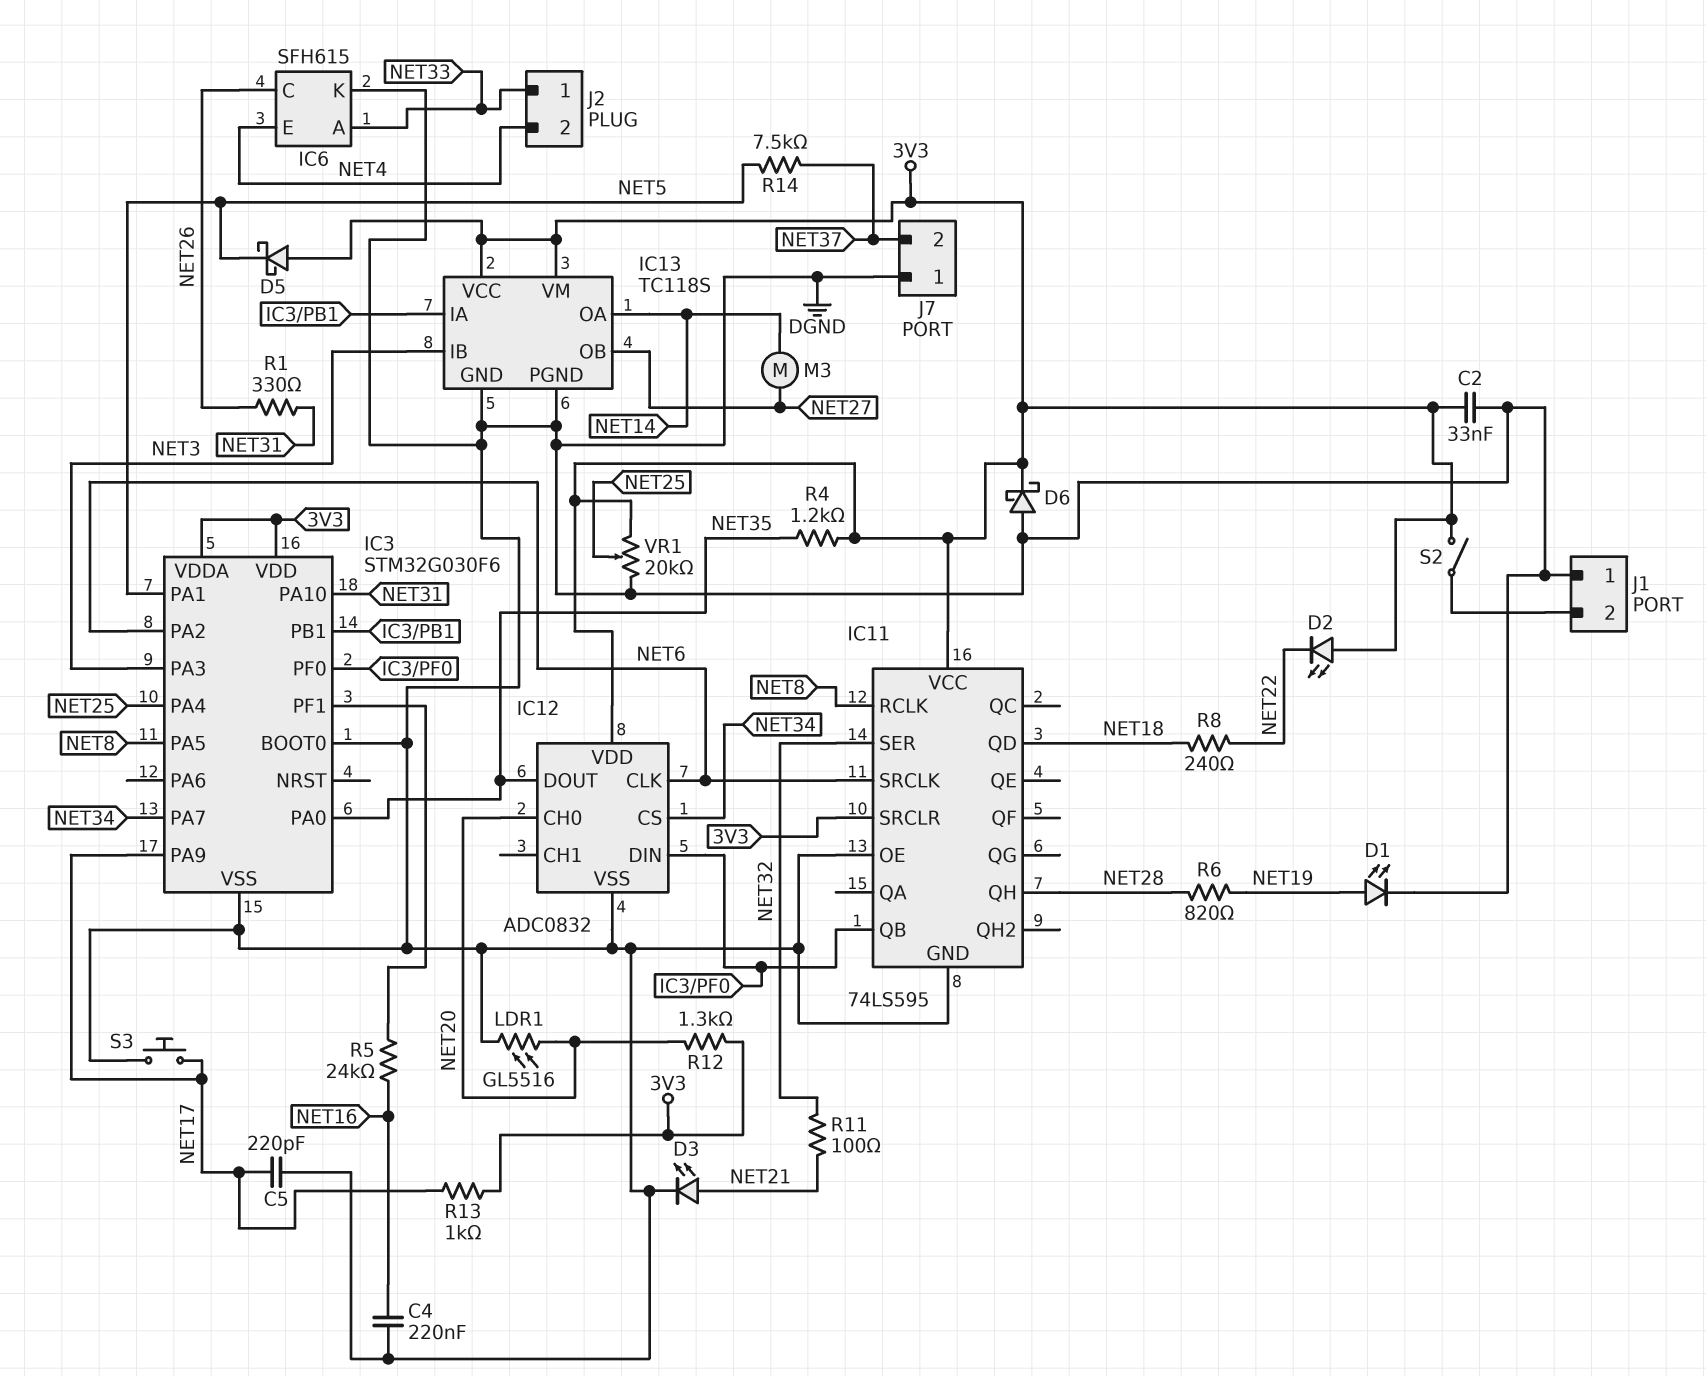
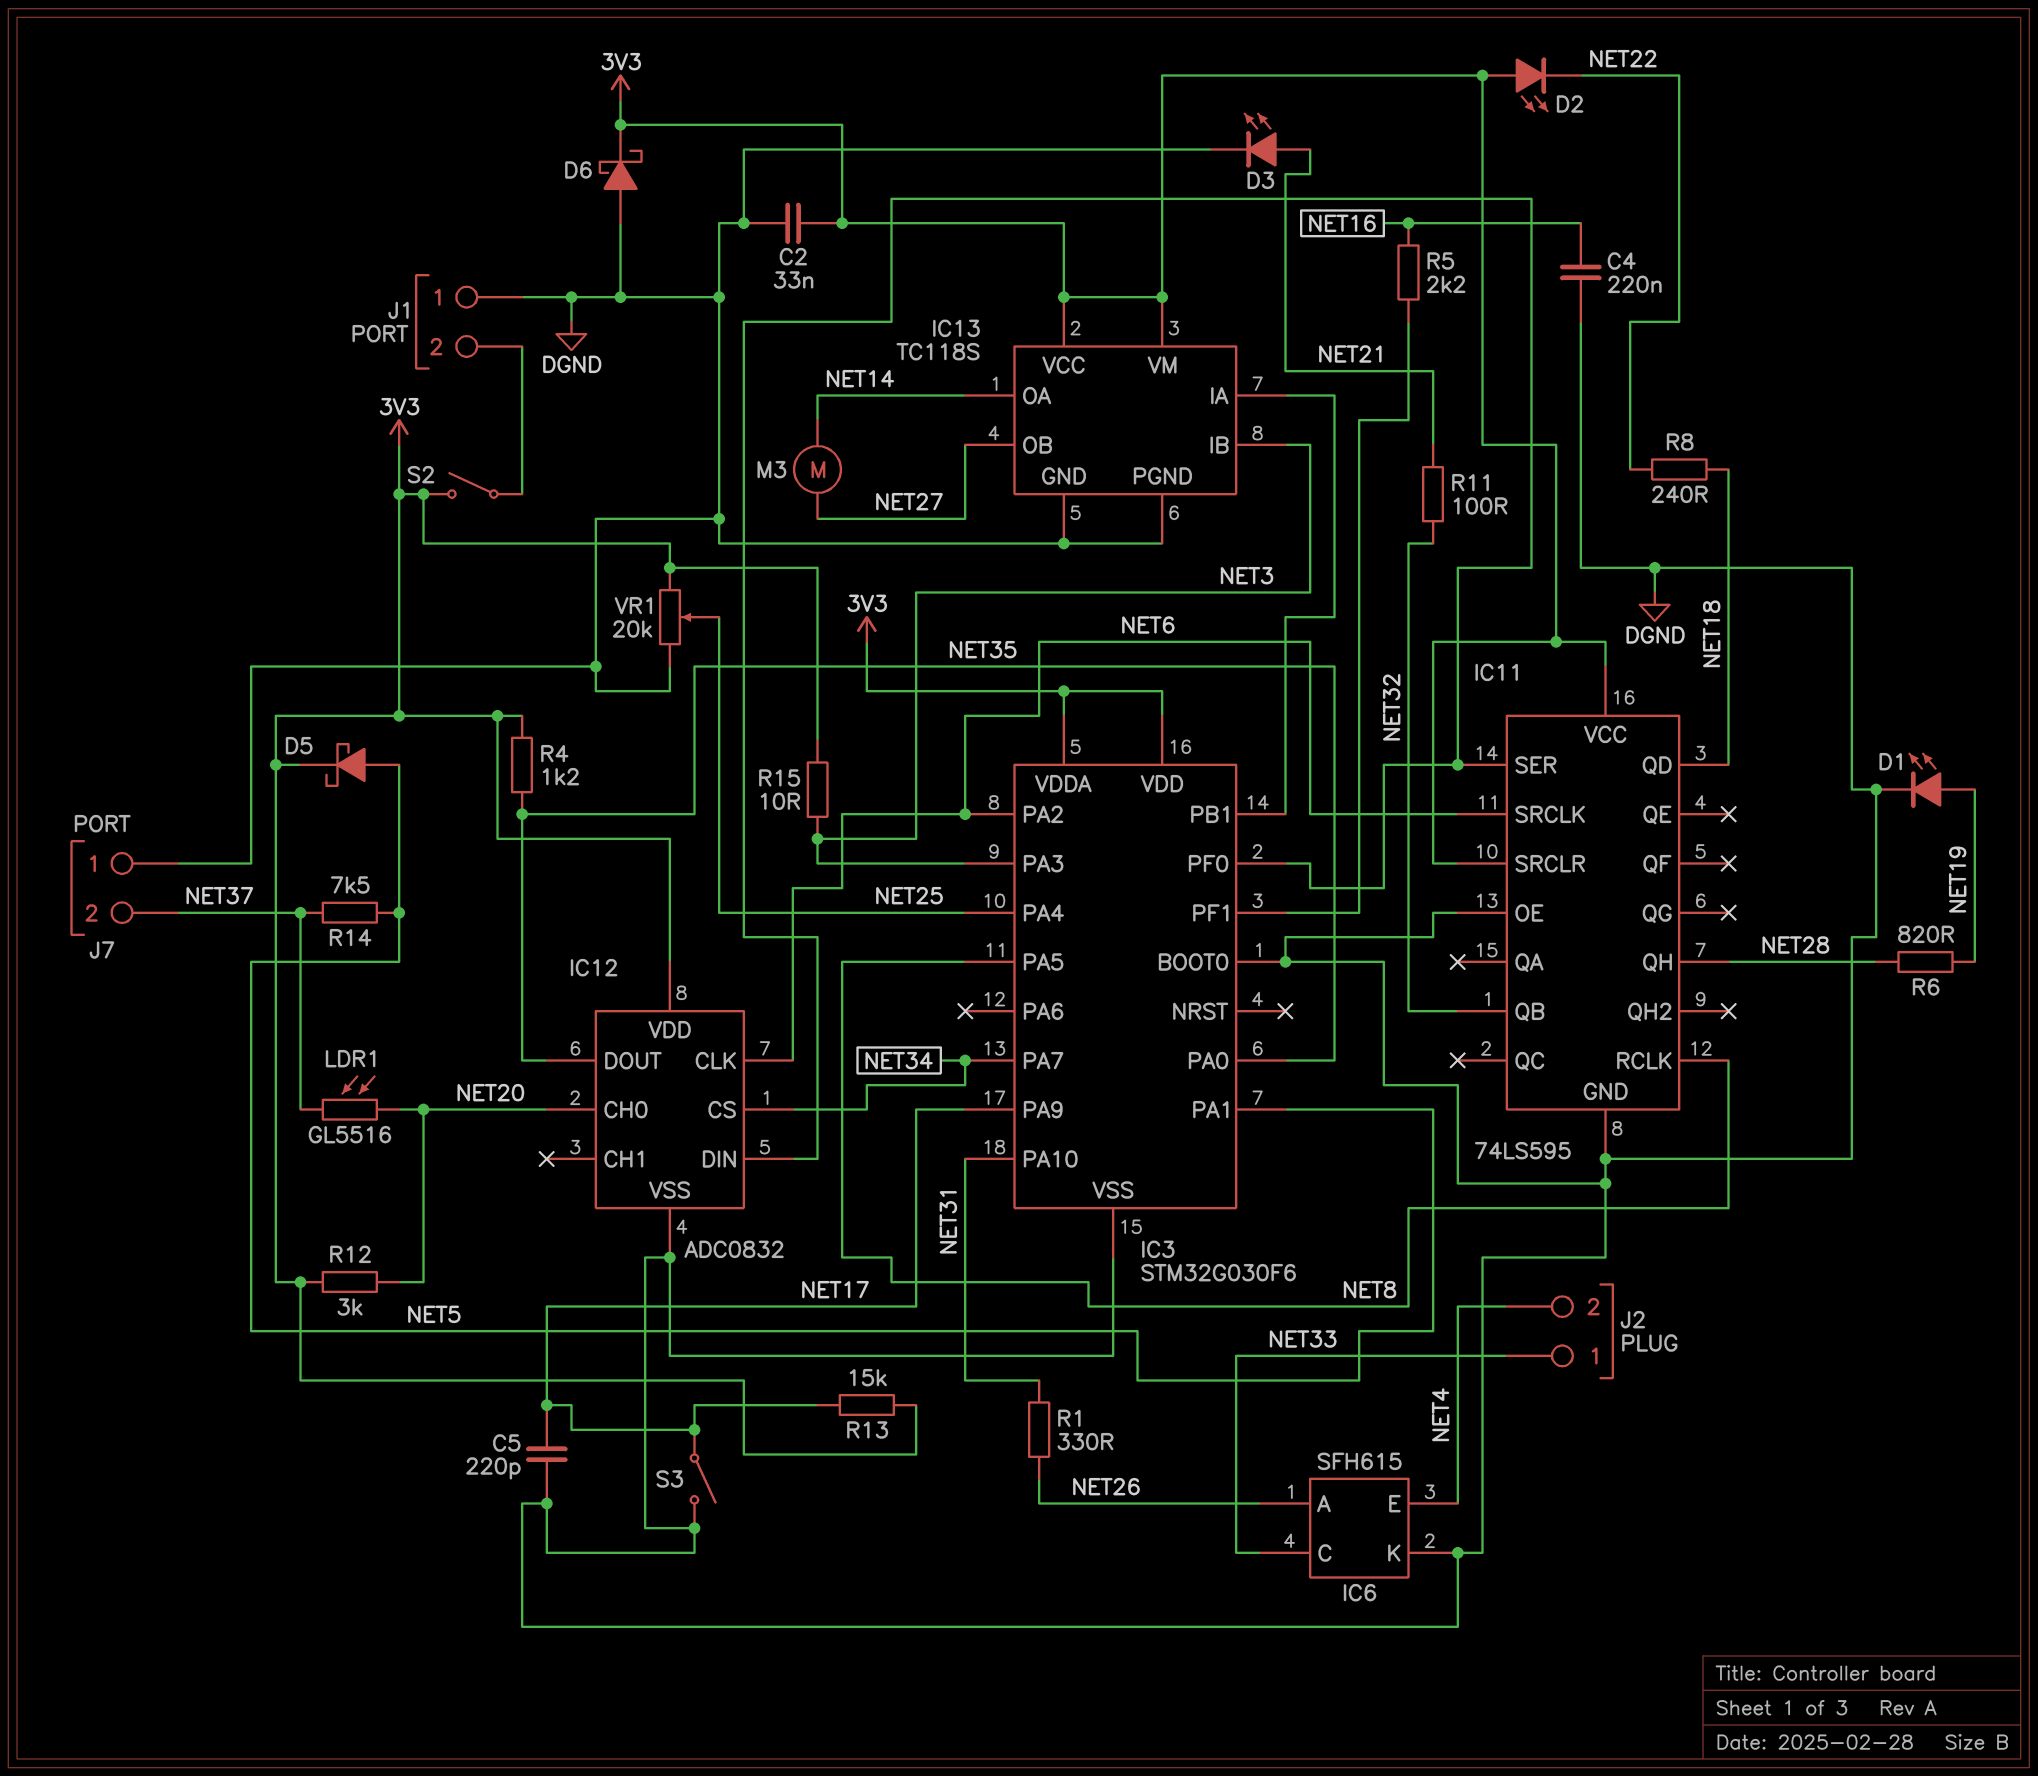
D5: schottky (A 3V3, K NET5) -> schottky (A NET5, K 3V3)
IC6 pin A: NET33 -> NET26
IC6 pin C: NET26 -> NET33
IC11 pin QB: IC3/PF0 -> NET32
IC11 pin SER: NET32 -> IC3/PF0
LDR1: GL5516 (DGND, NET20) -> GL5516 (NET20, NET37)
R5: 24k (IC3/PF1, NET16) -> 2.2k (IC3/PF1, NET16)
R12: 1.3k (3V3, NET20) -> 3k (3V3, NET20)
R13: 1k (3V3, NET17) -> 15k (3V3, NET17)
R15: none -> 10 (3V3, NET3)
S3: button (DGND, NET17) -> switch (DGND, NET17)

